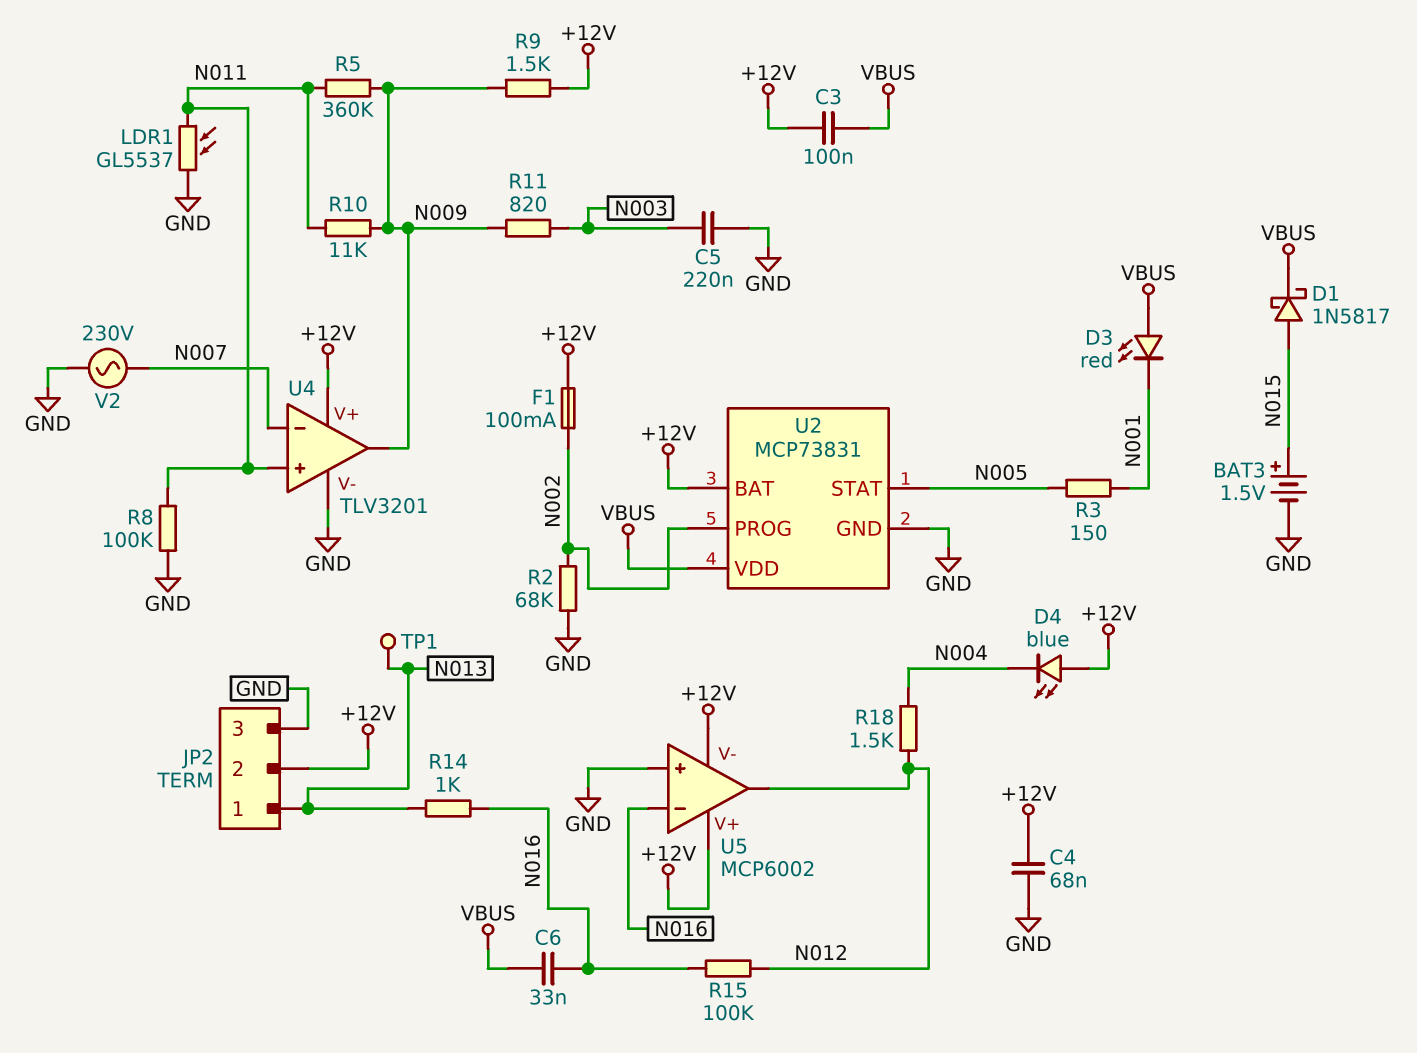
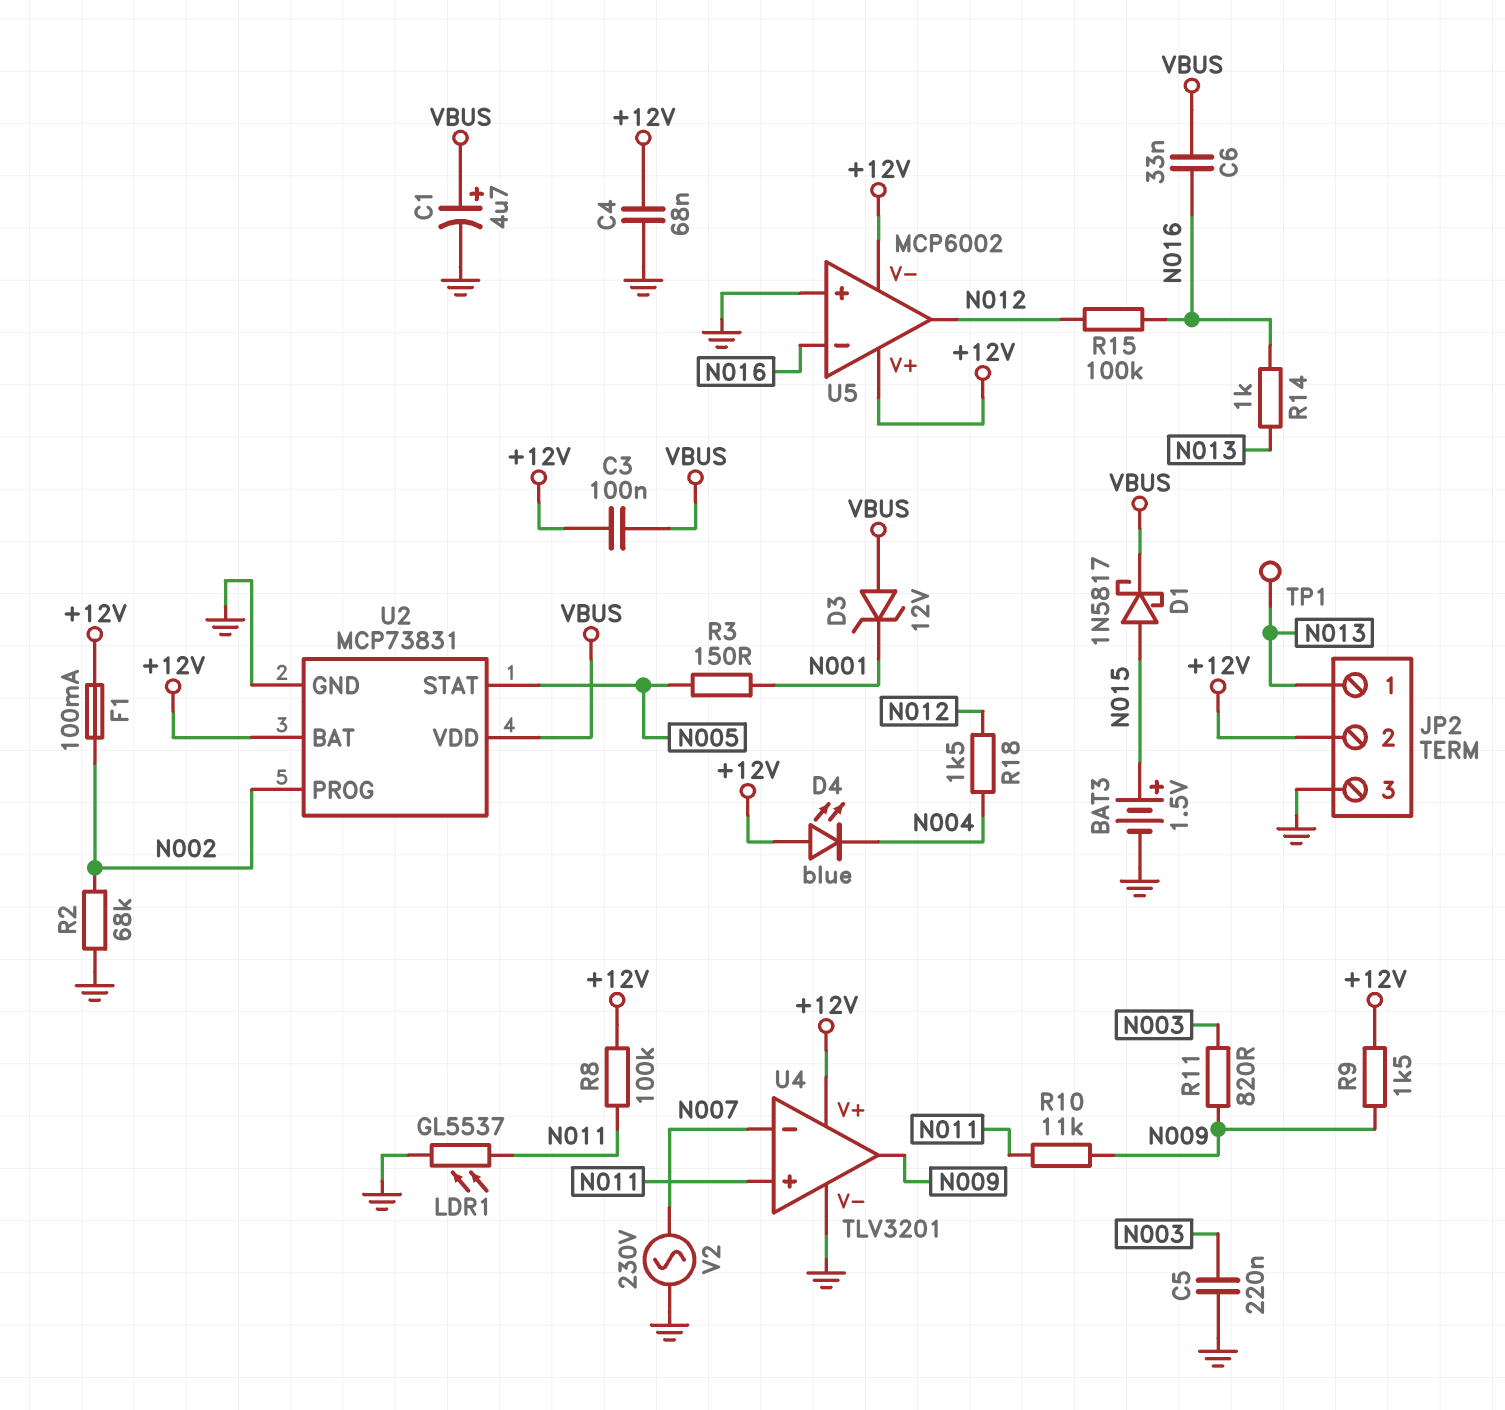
C1: none -> 4.7uF (plus VBUS, minus GND)
D3: LED red (A VBUS, K N001) -> zener 12V (A VBUS, K N001)
R5: 360k (N009, N011) -> none
R8: 100k (GND, N011) -> 100k (+12V, N011)

